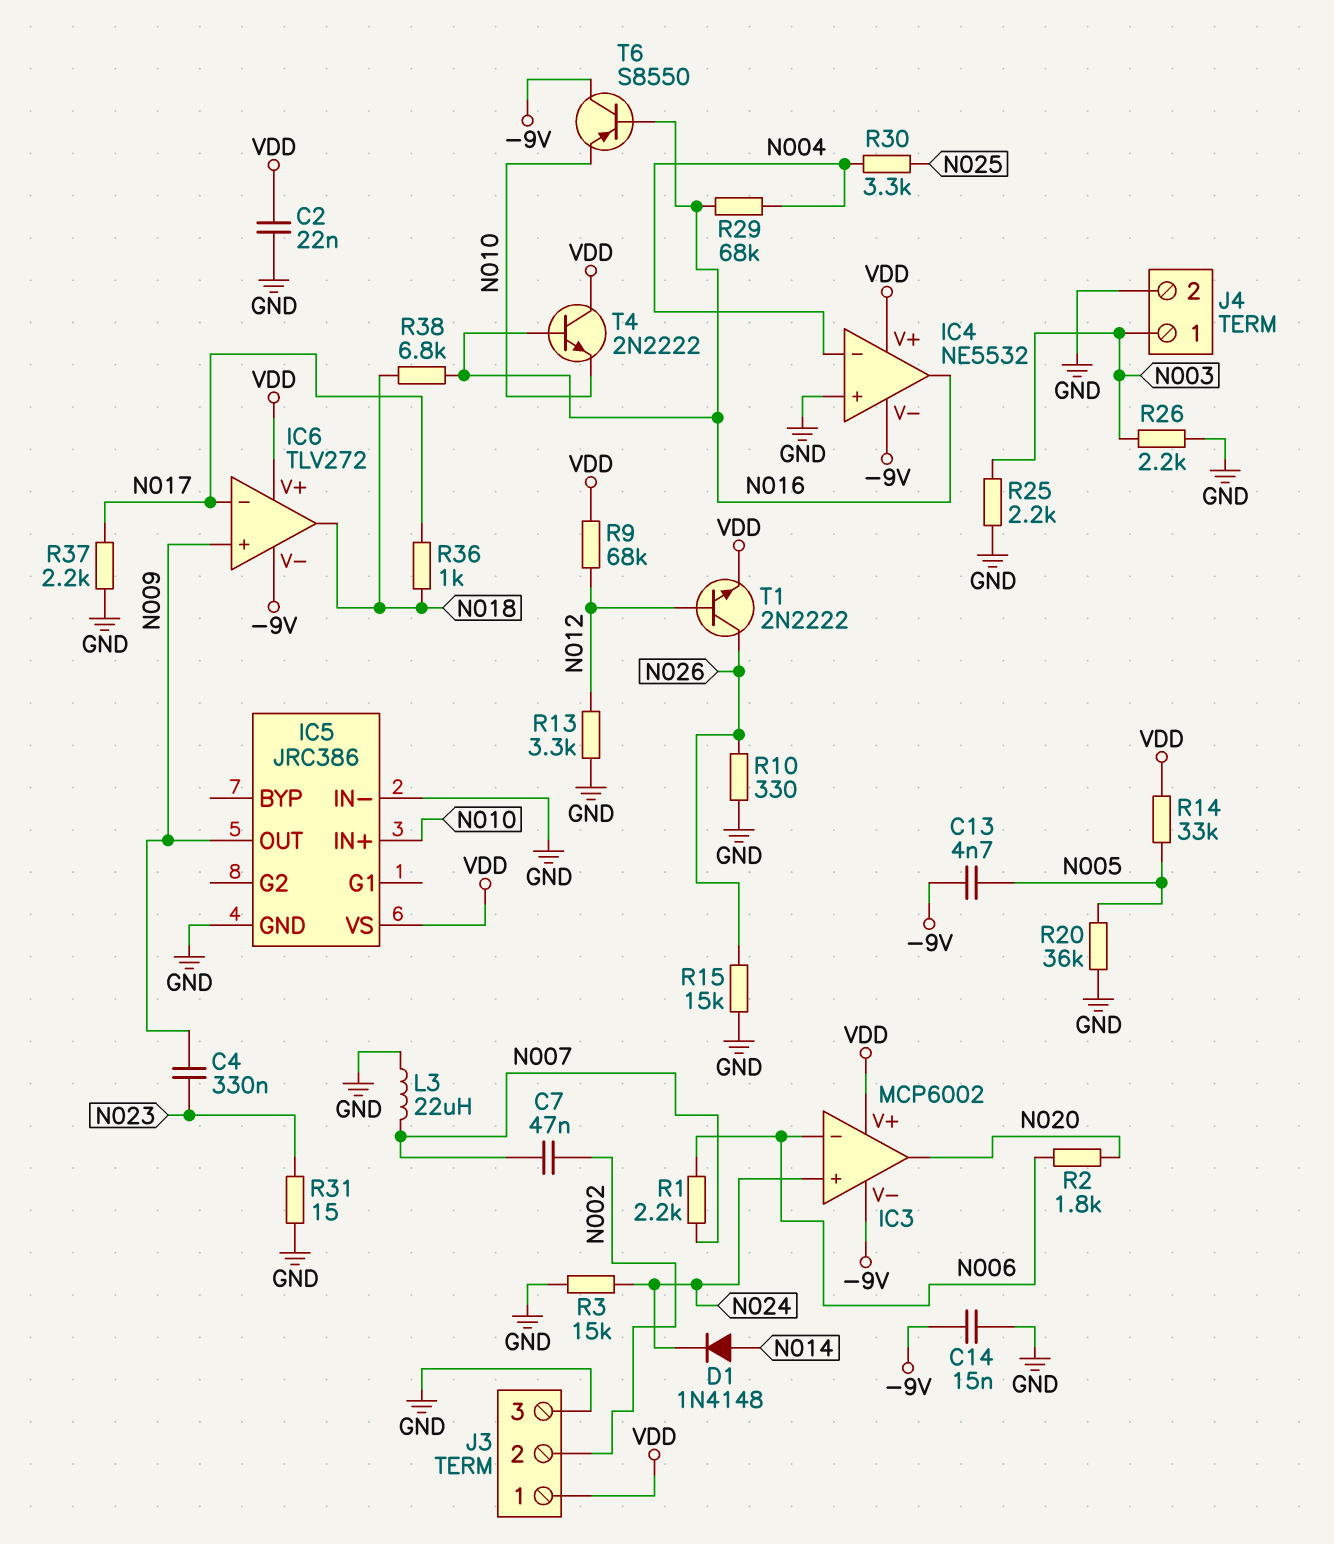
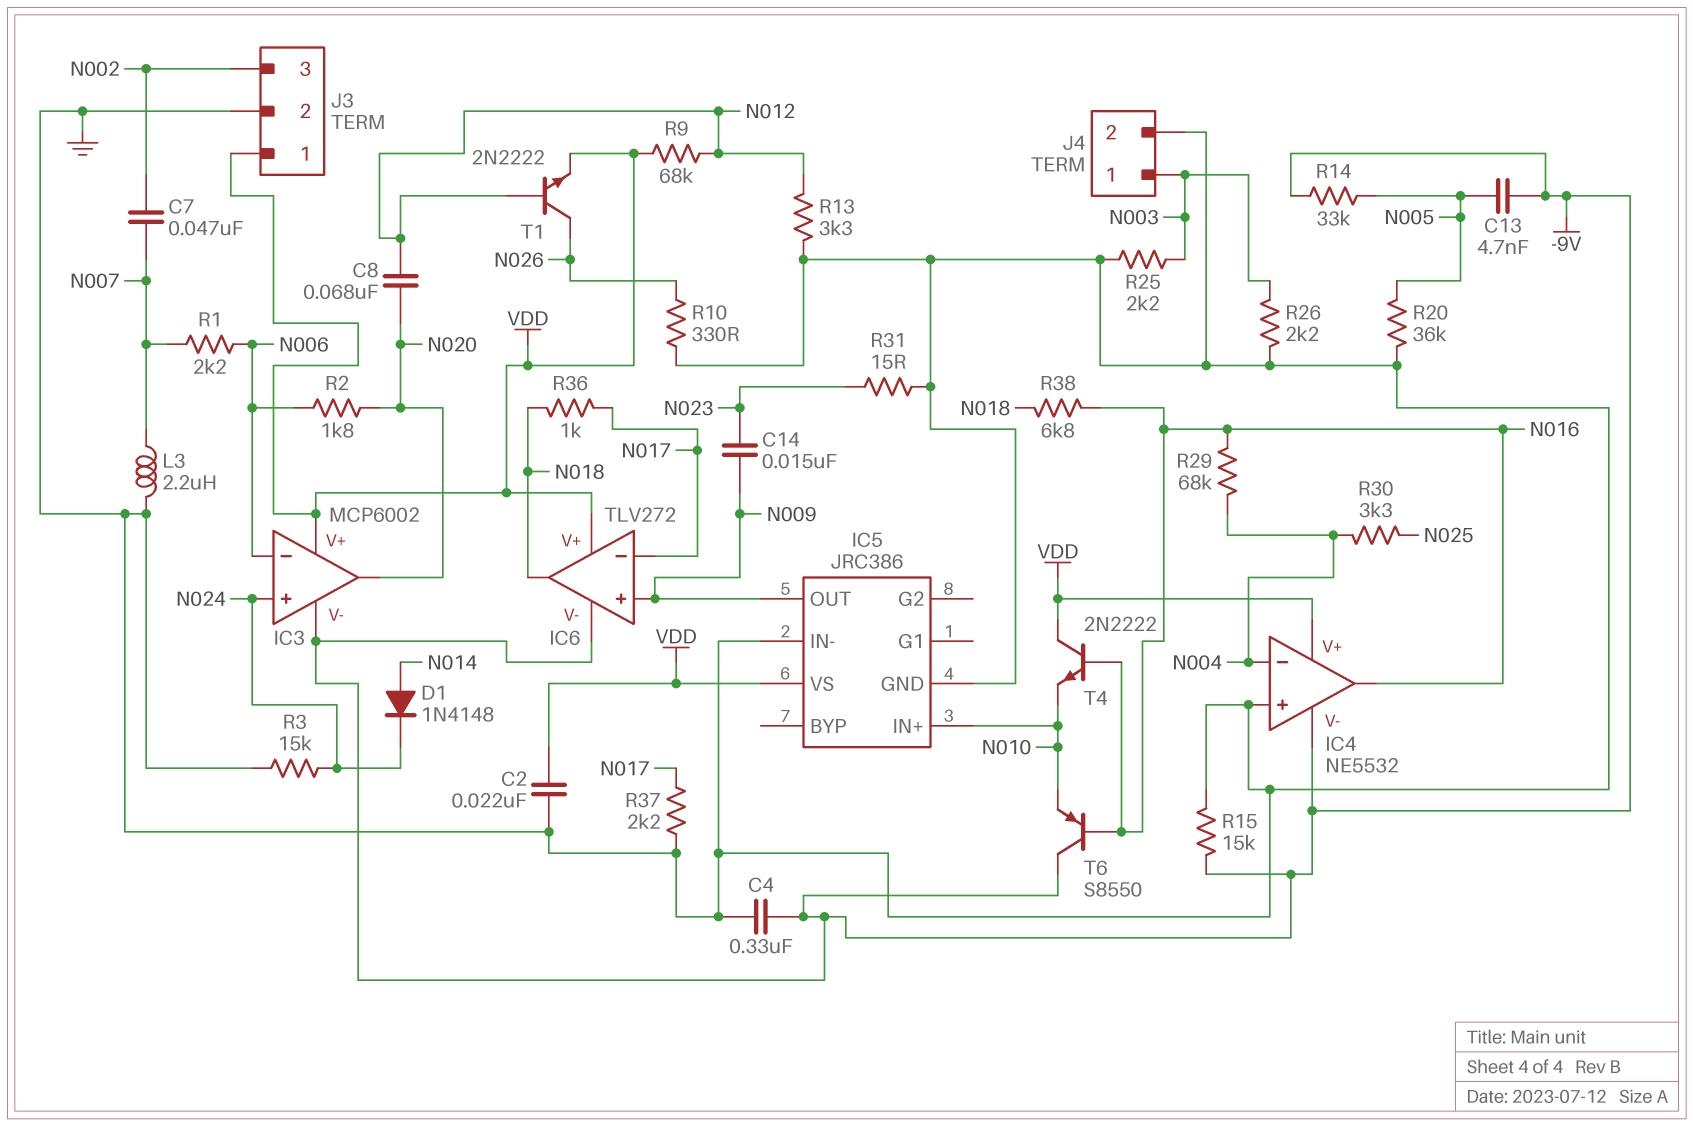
C4: 330nF (N009, N023) -> 330nF (-9V, GND)
C8: none -> 68nF (N012, N020)
C14: 15nF (-9V, GND) -> 15nF (N009, N023)
J3 pin 2: N002 -> GND
J3 pin 3: GND -> N002
L3: 22uH (GND, N007) -> 2.2uH (GND, N007)
R14: 33k (N005, VDD) -> 33k (-9V, N005)
R15: 15k (GND, N026) -> 15k (-9V, GND)

